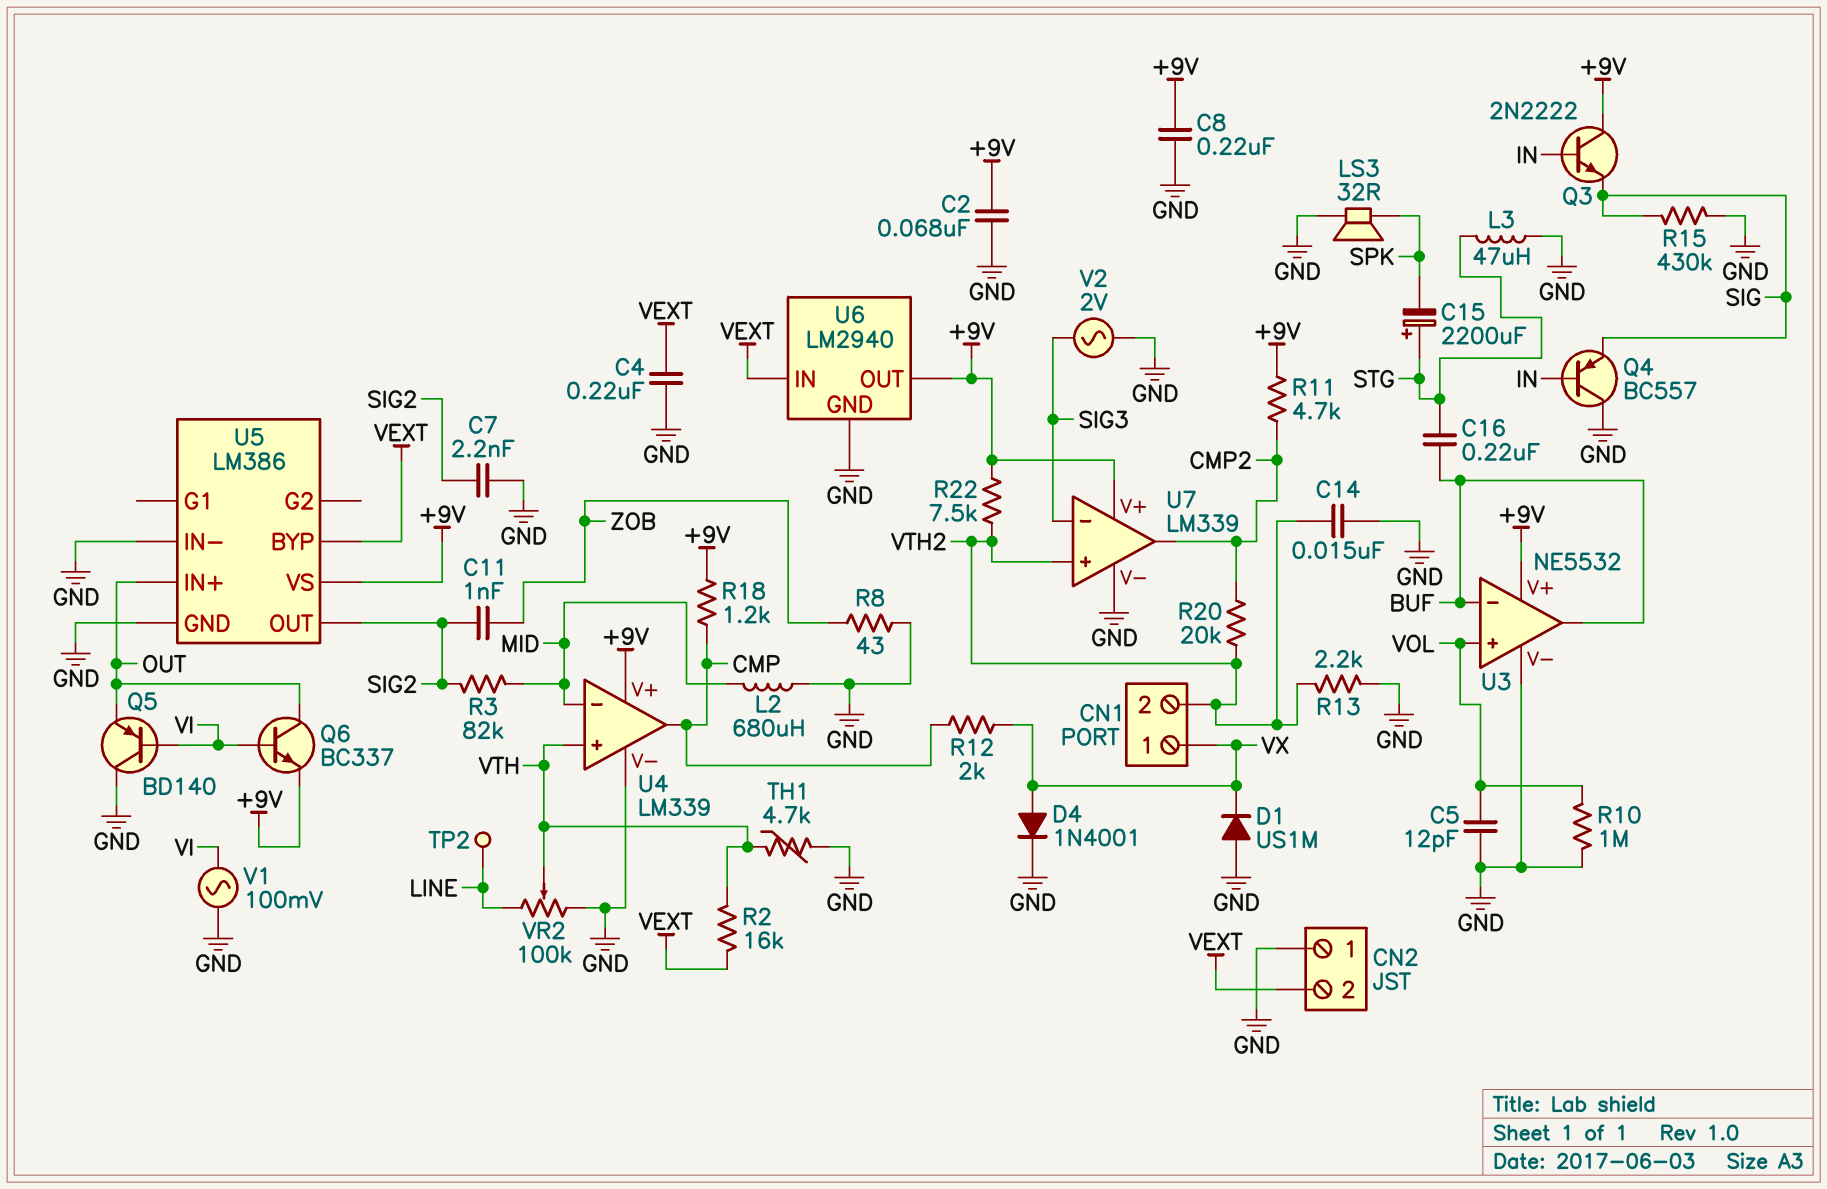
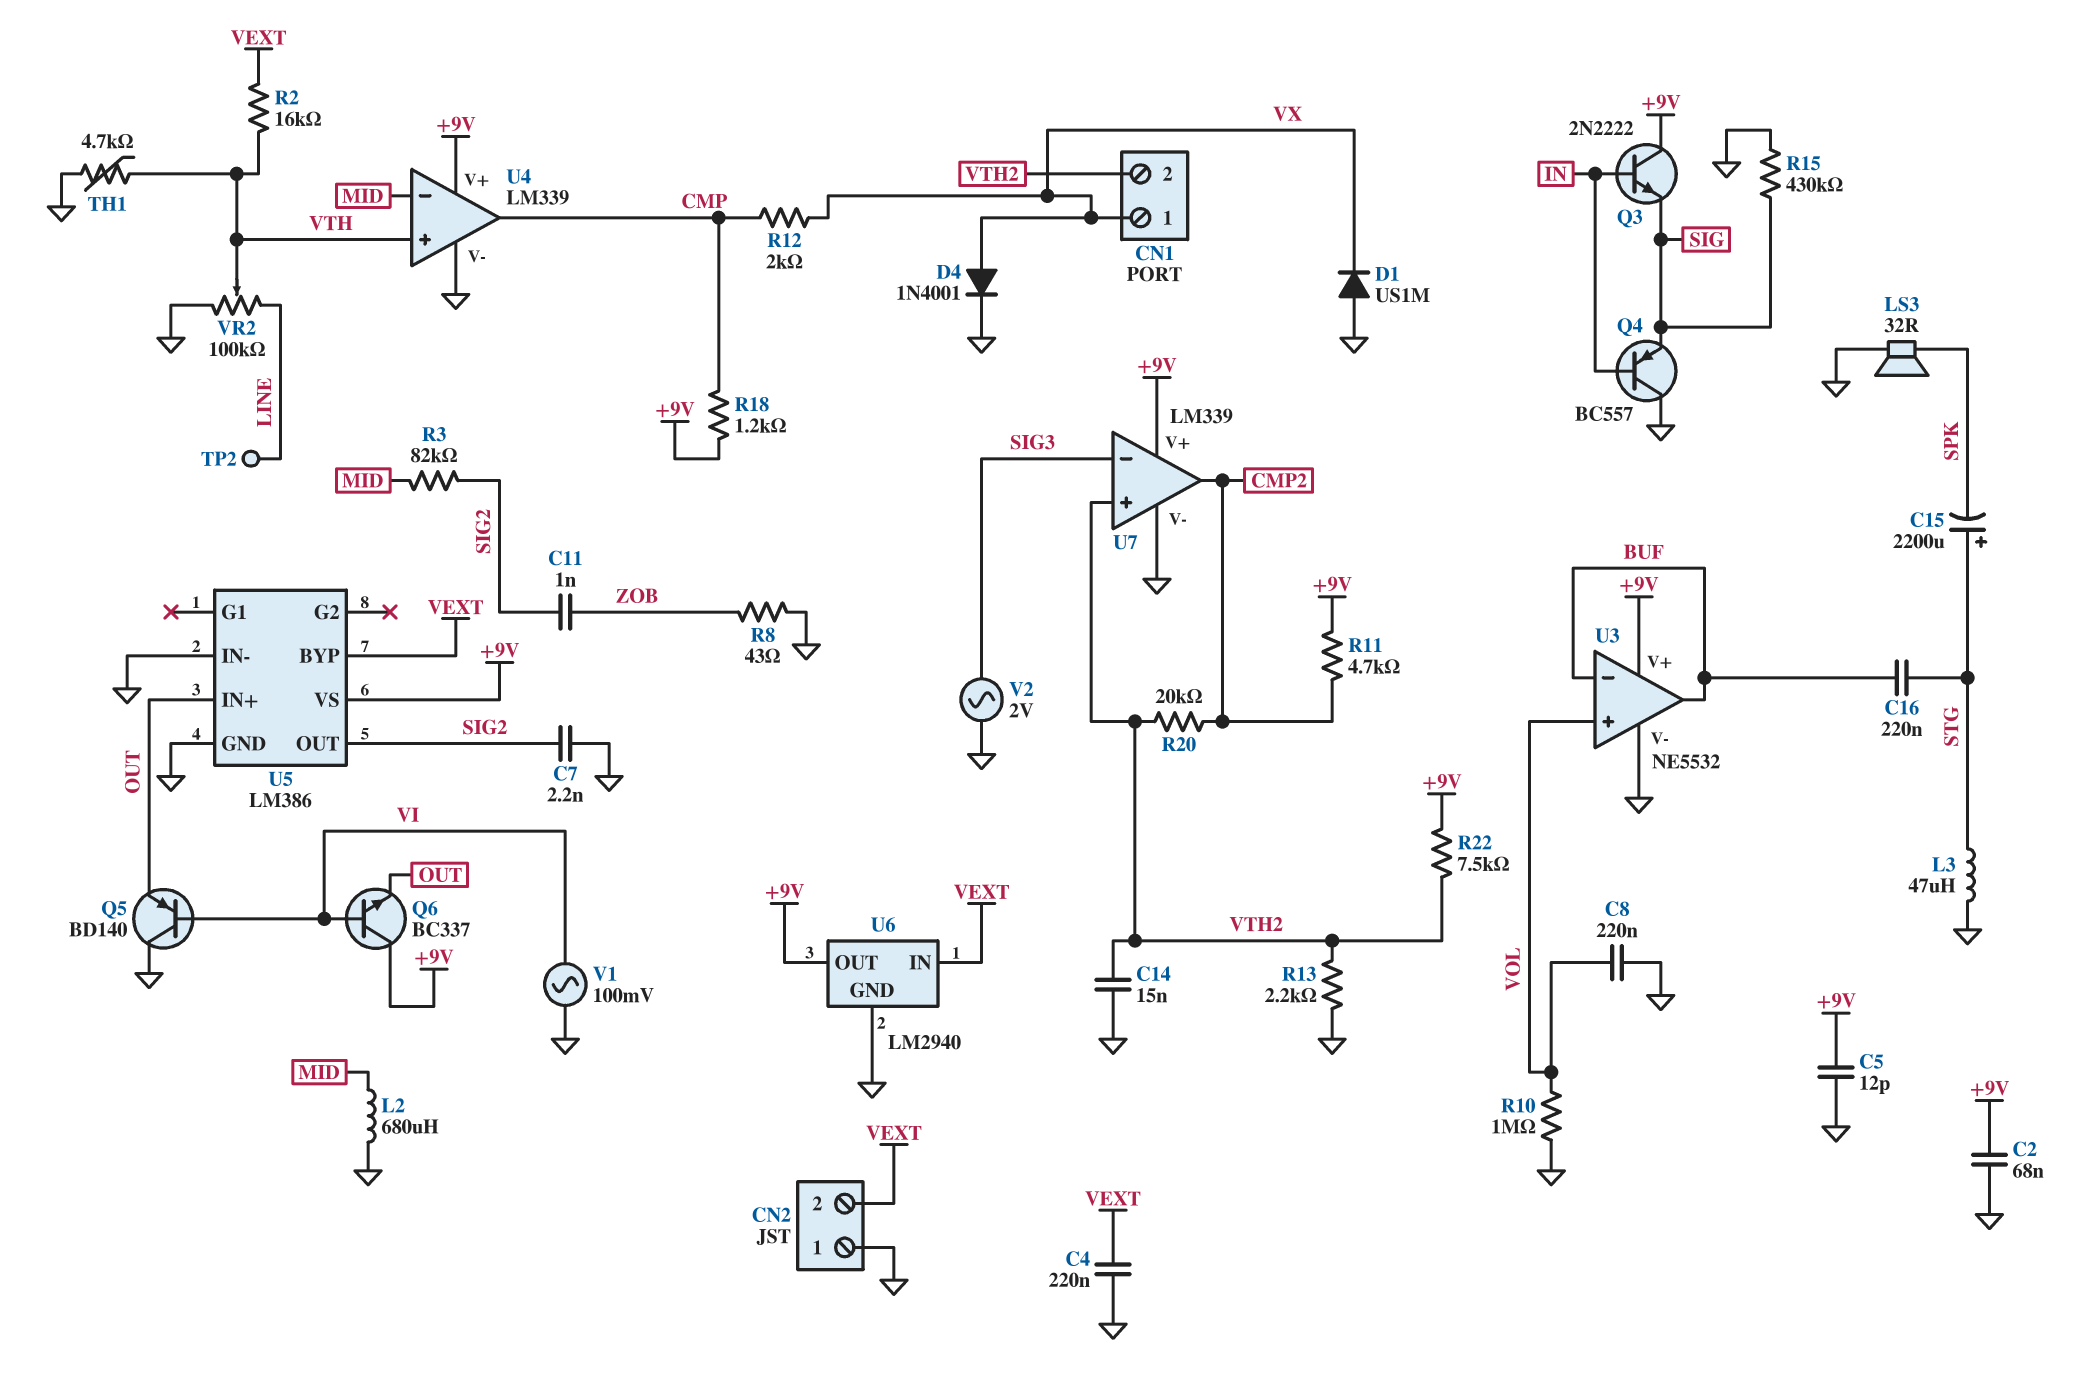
C5: 12pF (GND, VOL) -> 12pF (+9V, GND)
C8: 220nF (+9V, GND) -> 220nF (GND, VOL)
Q6: NPN BC337 (B VI, C OUT, E +9V) -> NPN BC337 (B VI, C +9V, E OUT)

